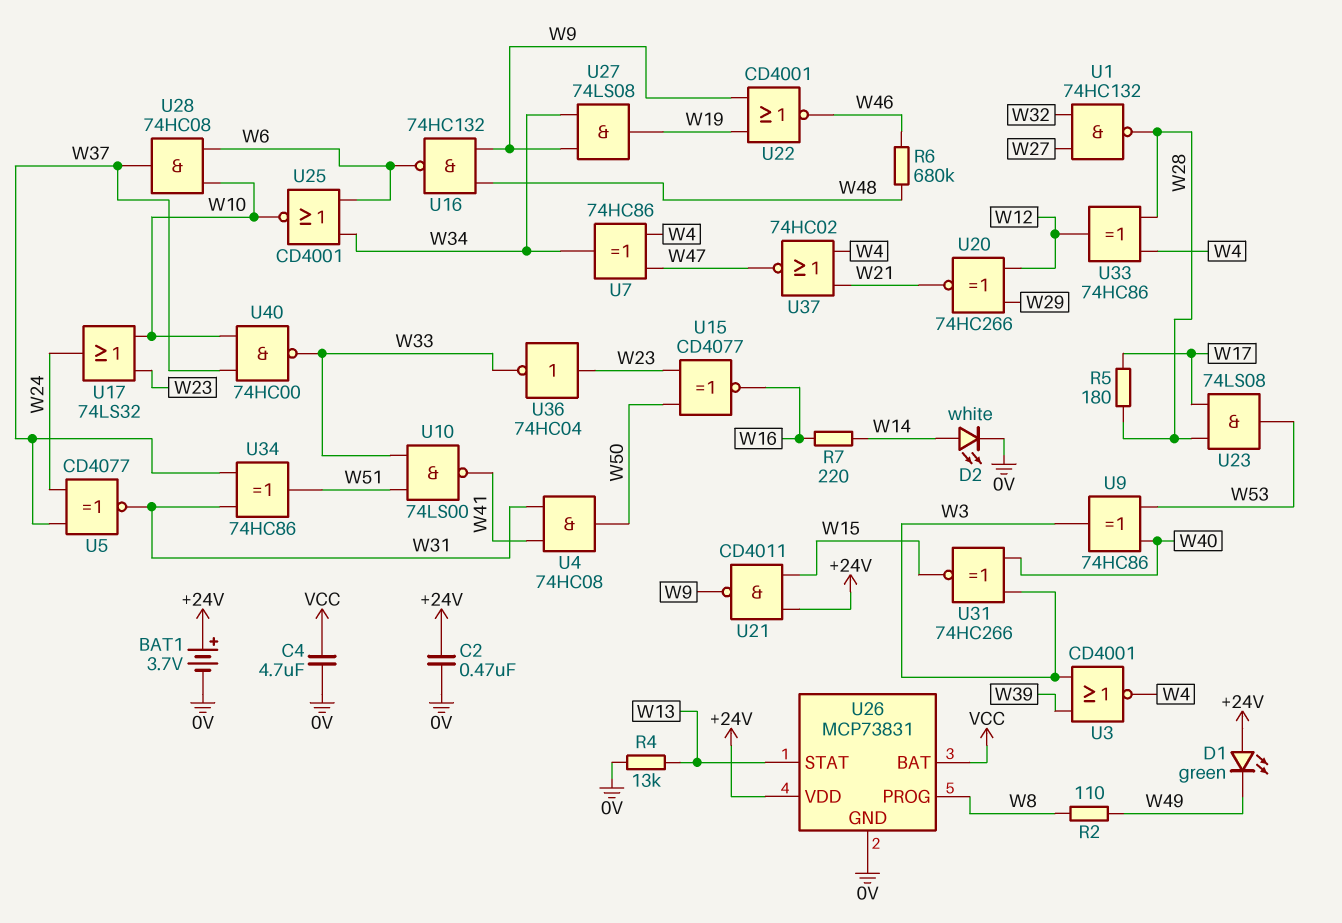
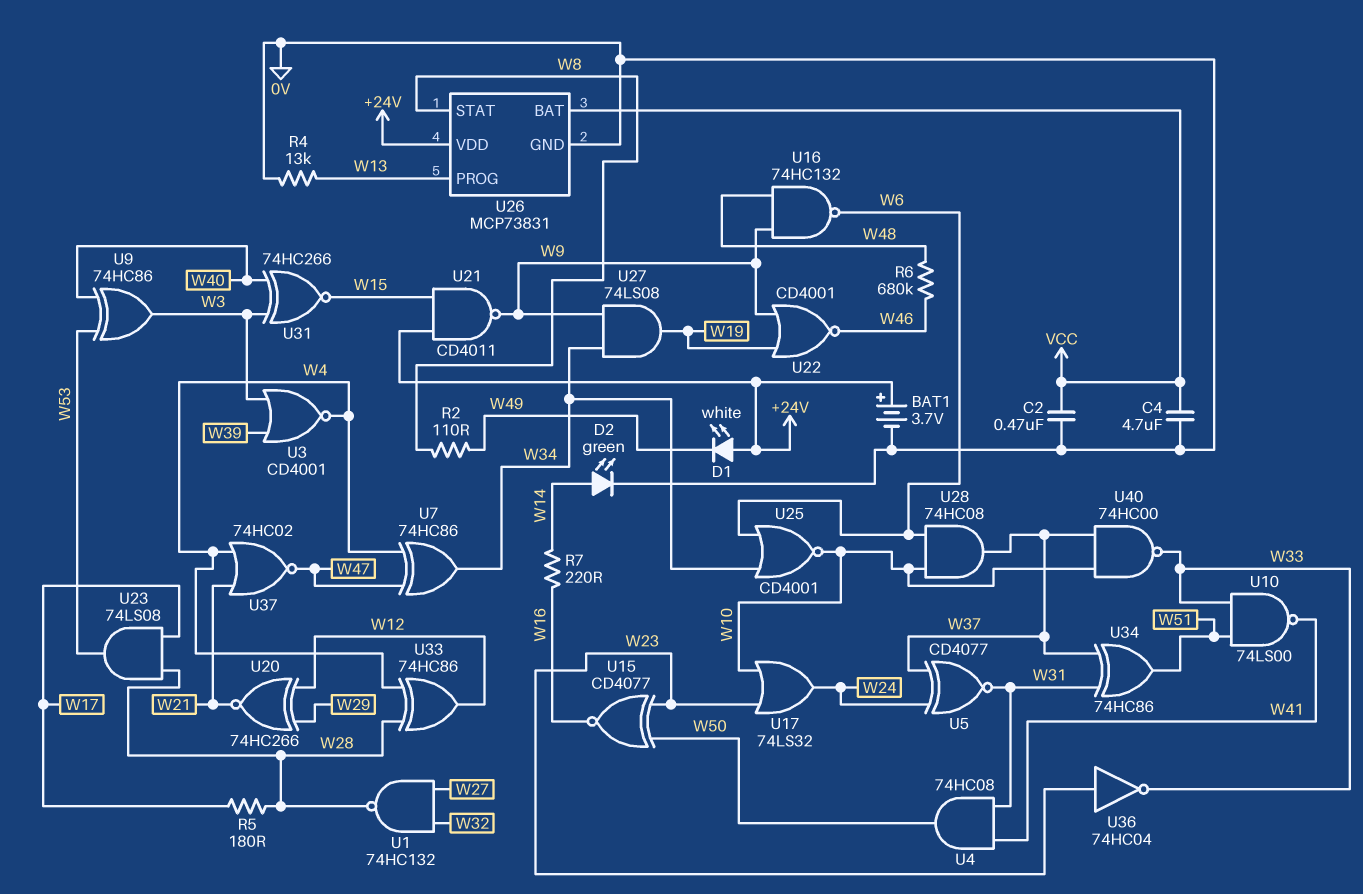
C2: 470nF (+24V, 0V) -> 470nF (0V, VCC)
D1: LED green (A +24V, K W49) -> LED white (A +24V, K W49)
D2: LED white (A W14, K 0V) -> LED green (A W14, K 0V)
U26 pin PROG: W8 -> W13
U26 pin STAT: W13 -> W8

